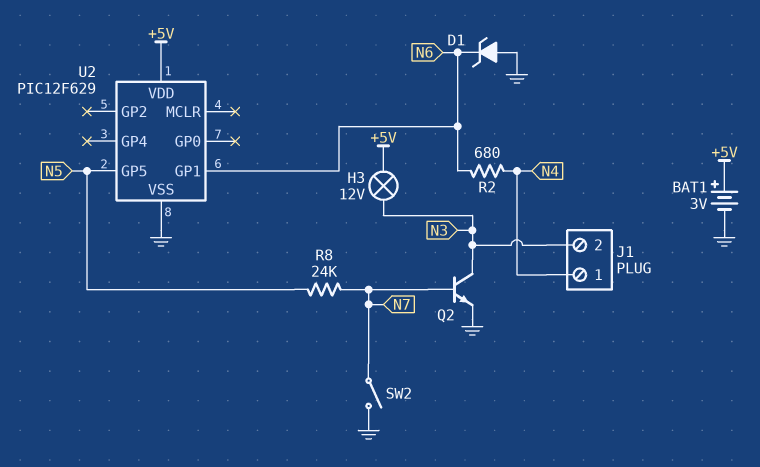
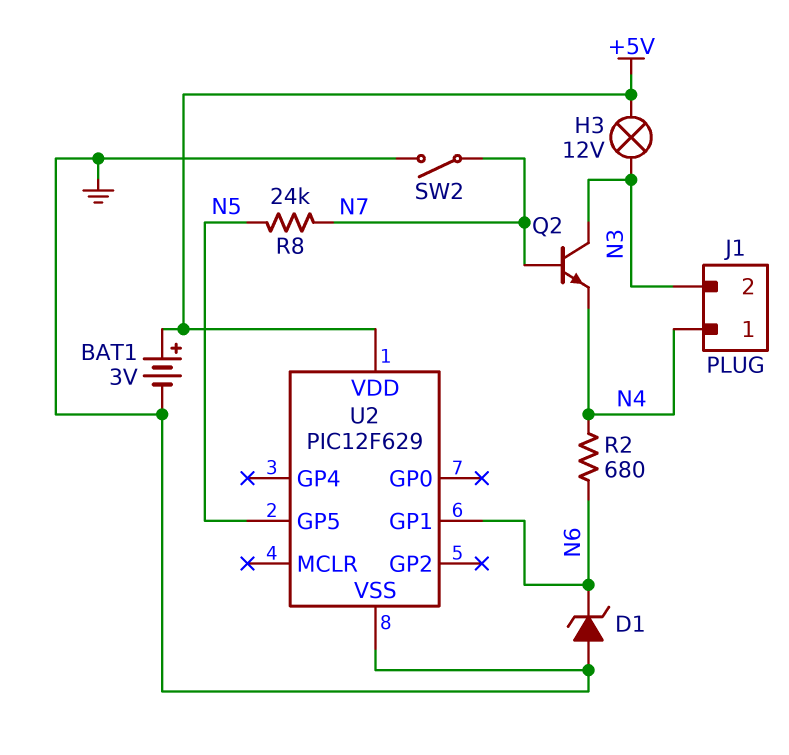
Q2: NPN (B N7, C N3, E GND) -> NPN (B N7, C N3, E N4)

